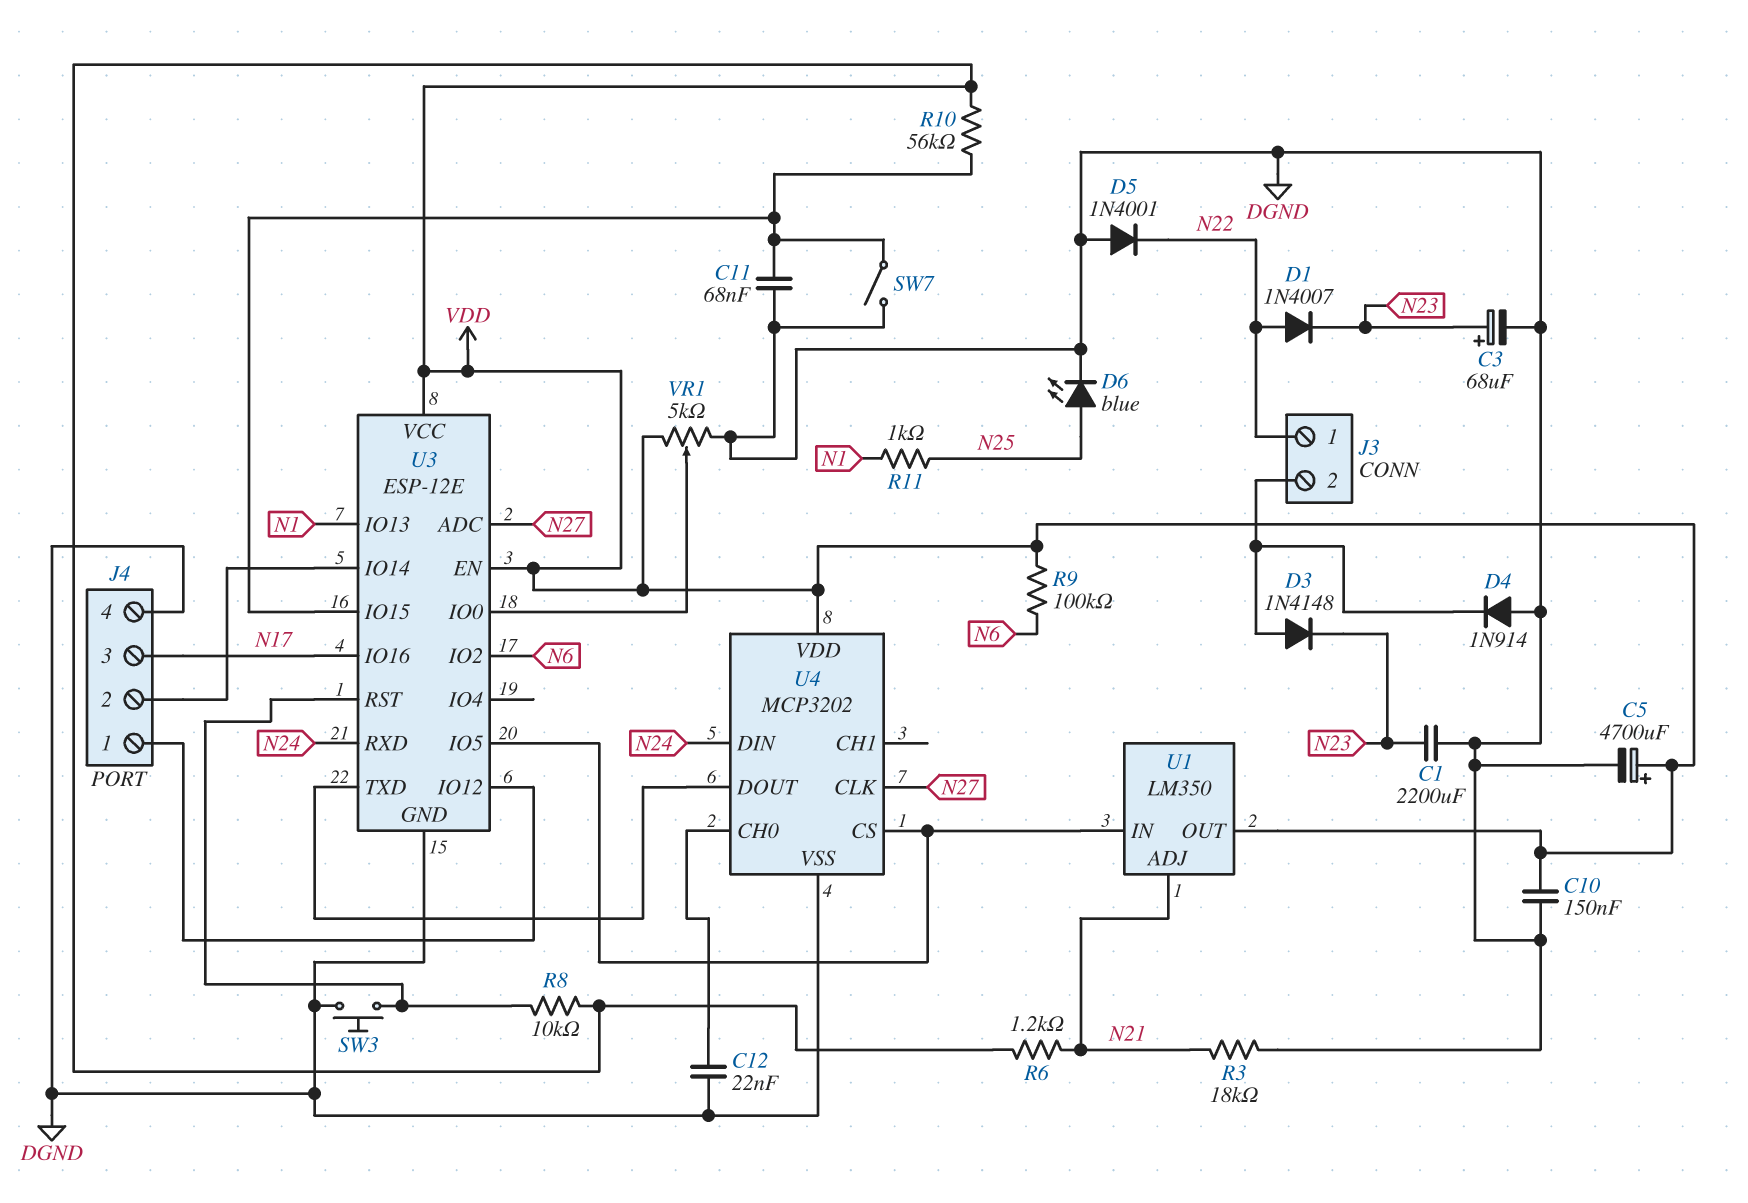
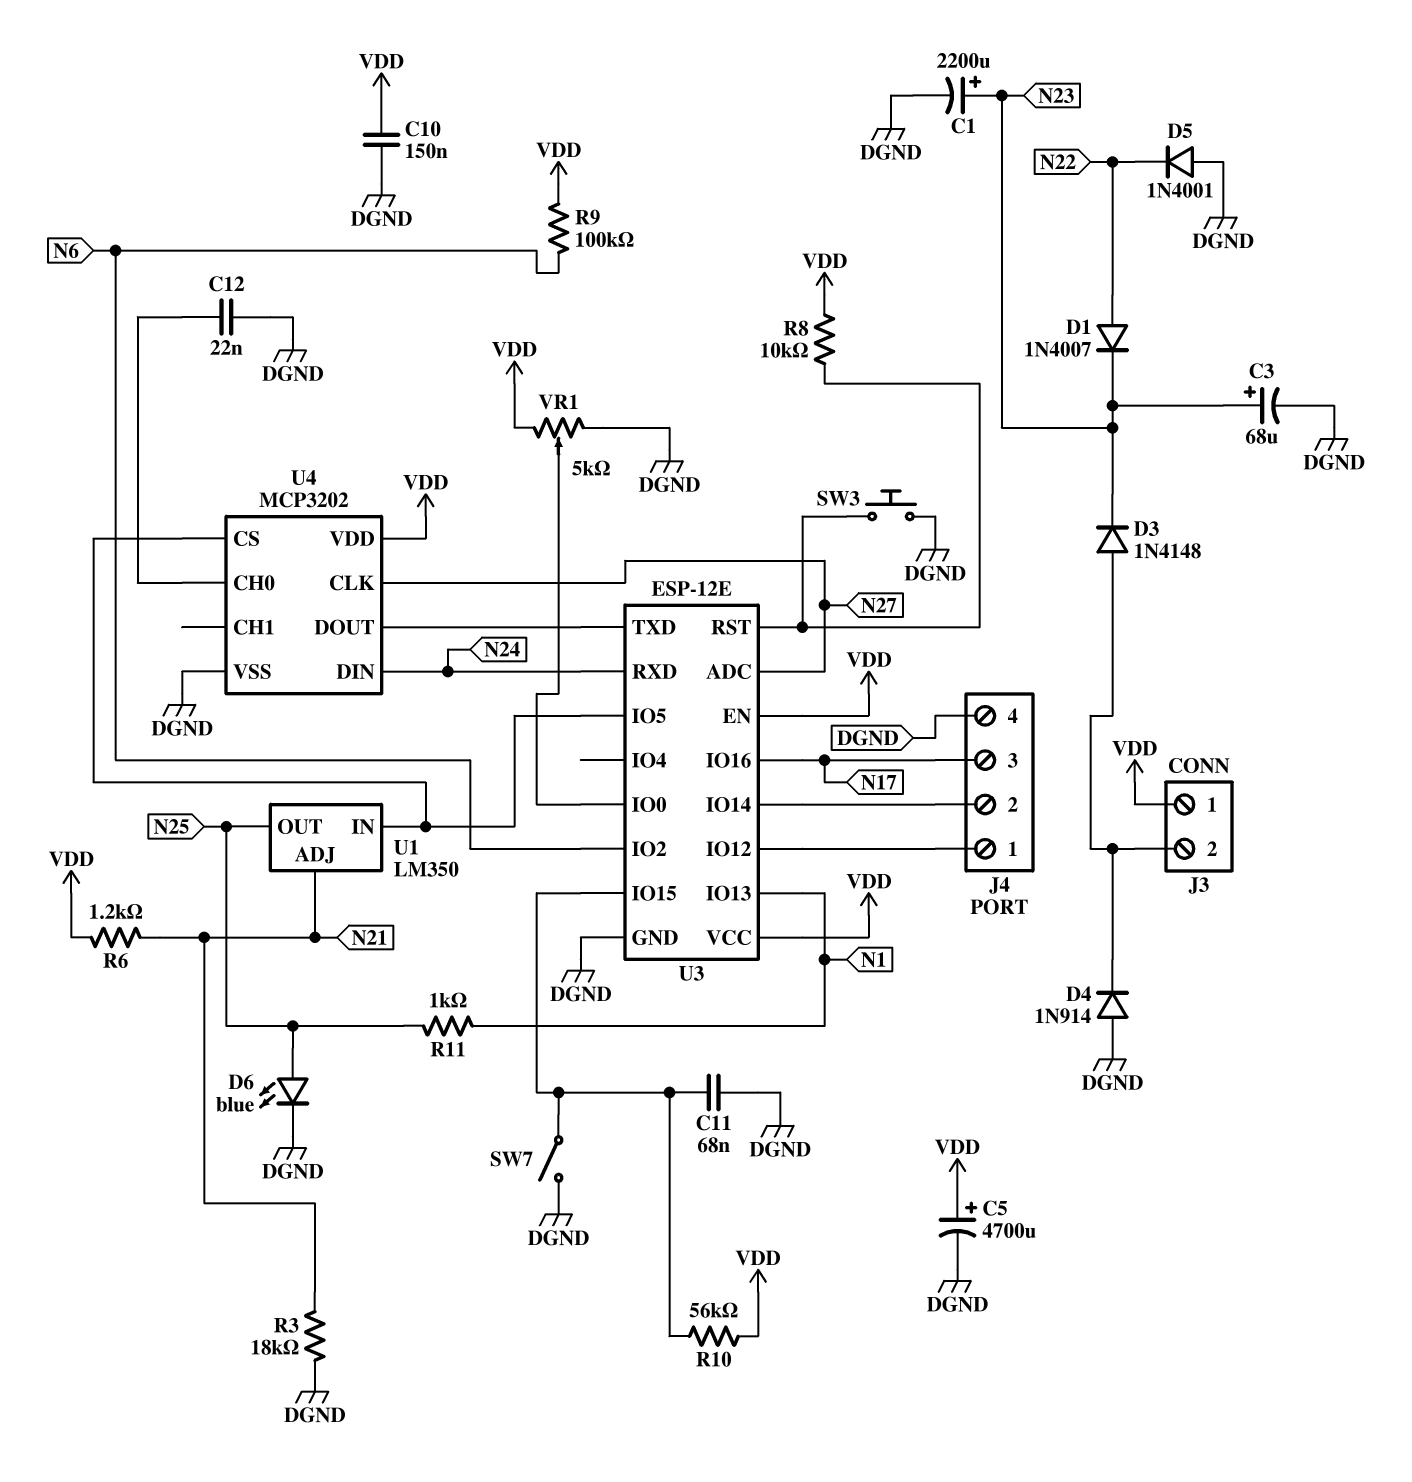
C1: 2200uF (DGND, N23) -> 2200uF (plus N23, minus DGND)
J3 pin 1: N22 -> VDD
U1 pin OUT: VDD -> N25

